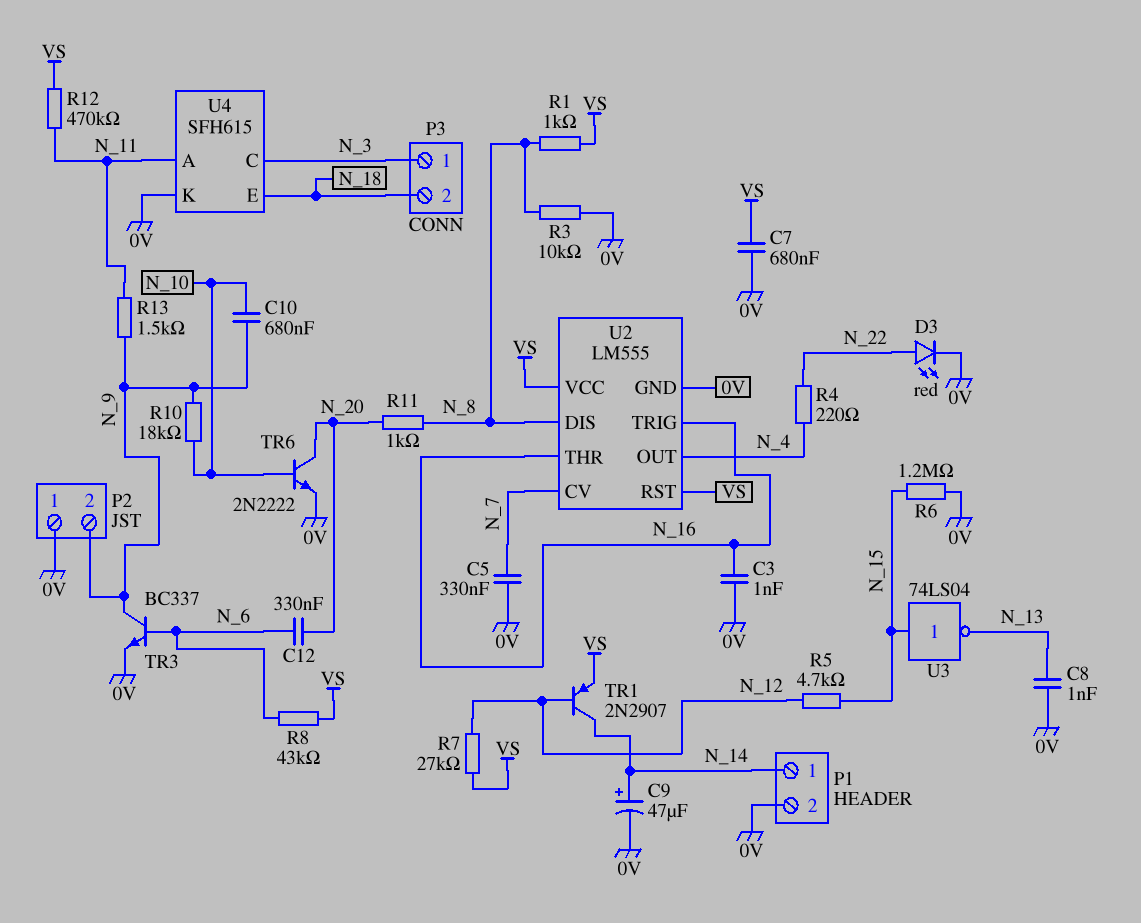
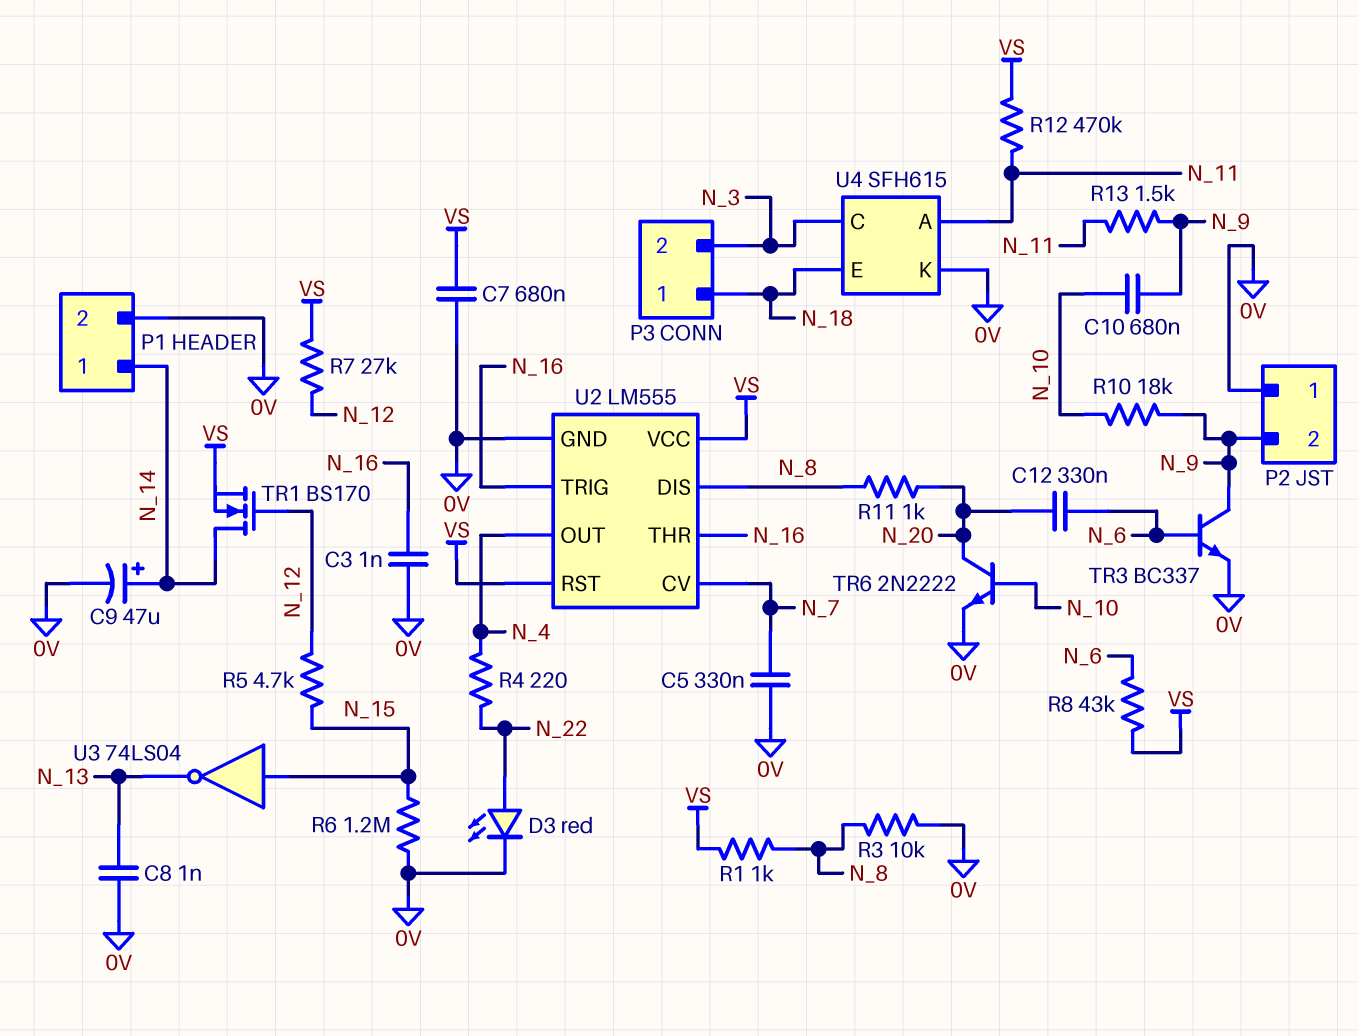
P3 pin 1: N_3 -> N_18
P3 pin 2: N_18 -> N_3
TR1: PNP 2N2907 (B N_12, C N_14, E VS) -> NMOS BS170 (G N_12, D N_14, S VS)

